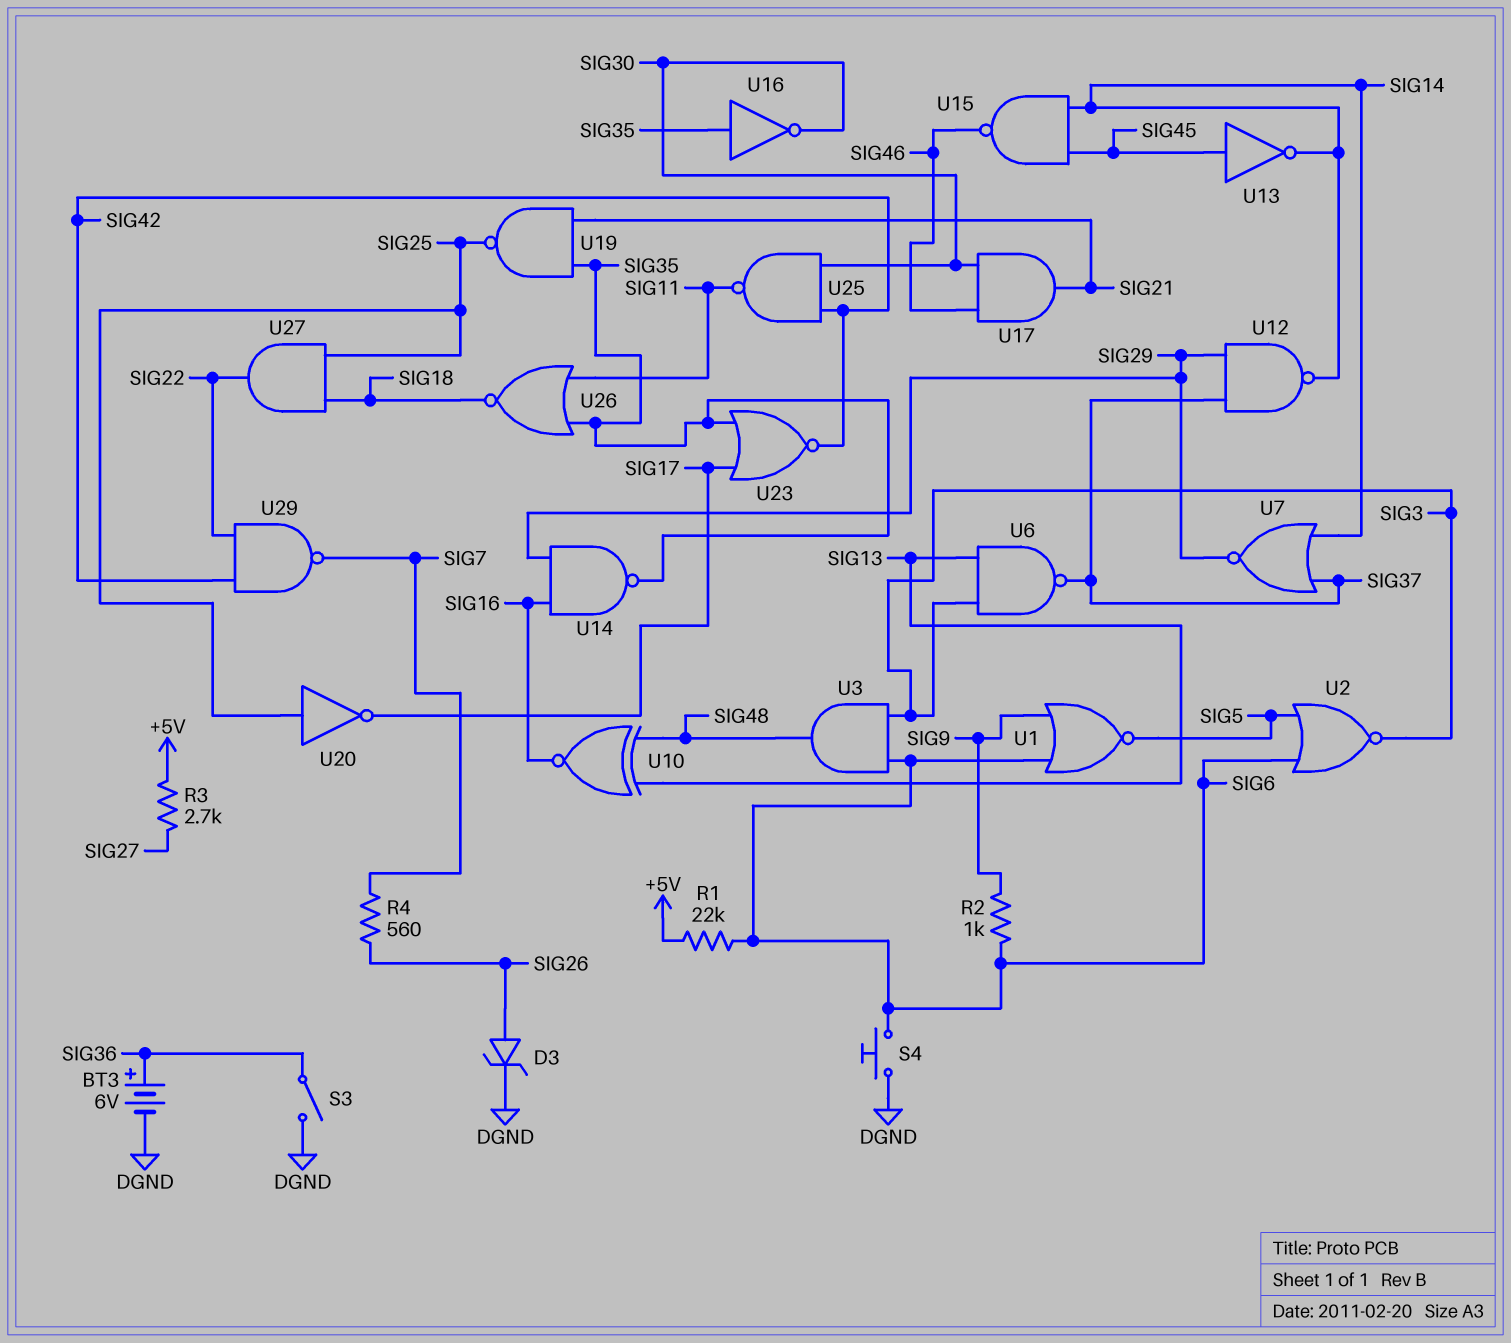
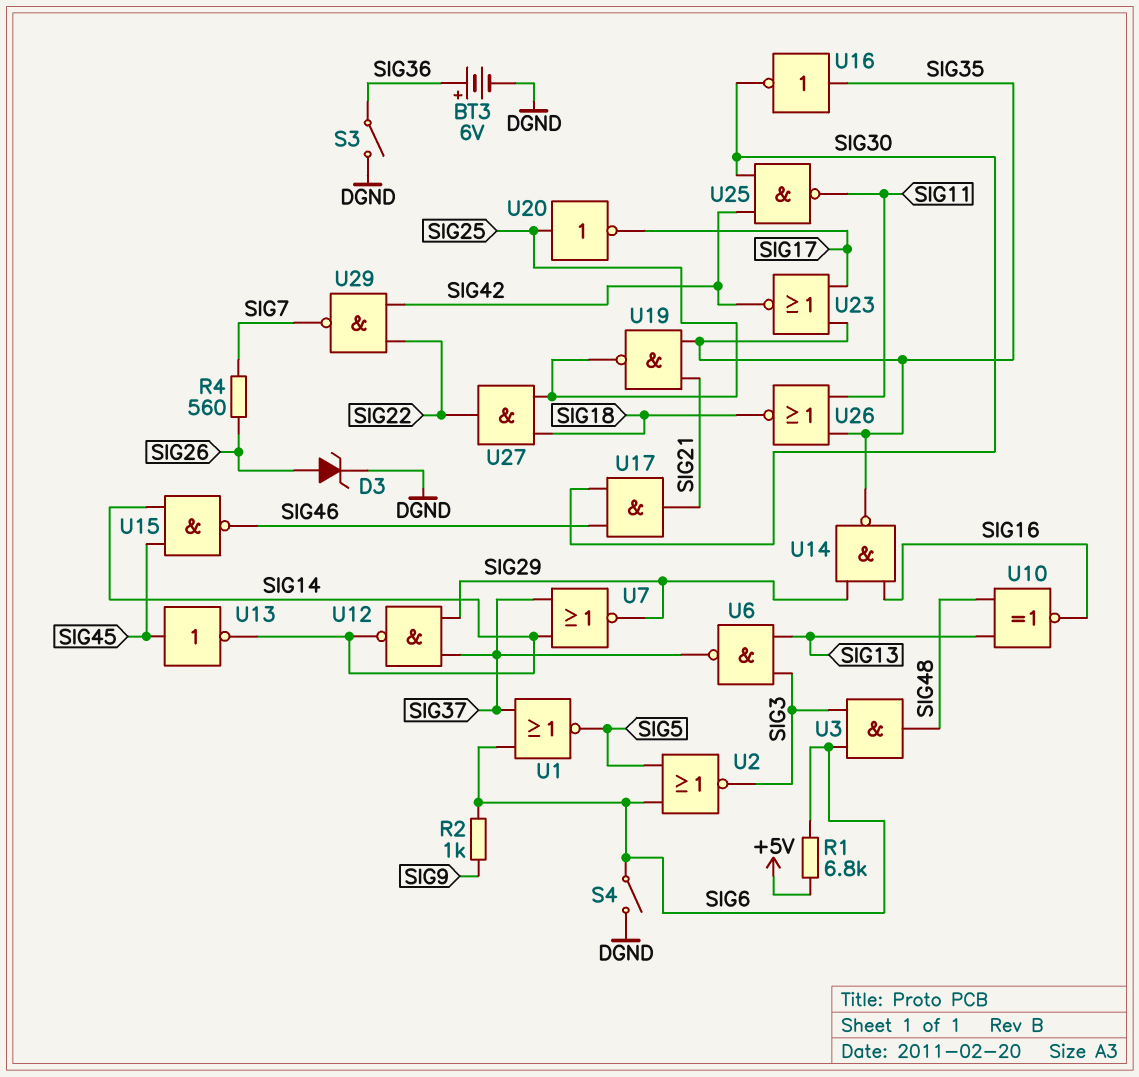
R1: 22k (+5V, SIG6) -> 6.8k (+5V, SIG6)
R3: 2.7k (+5V, SIG27) -> none
S4: button (DGND, SIG6) -> switch (DGND, SIG6)
U1: NOR (in SIG6, in SIG9, out SIG5) -> NOR (in SIG6, in SIG37, out SIG5)

